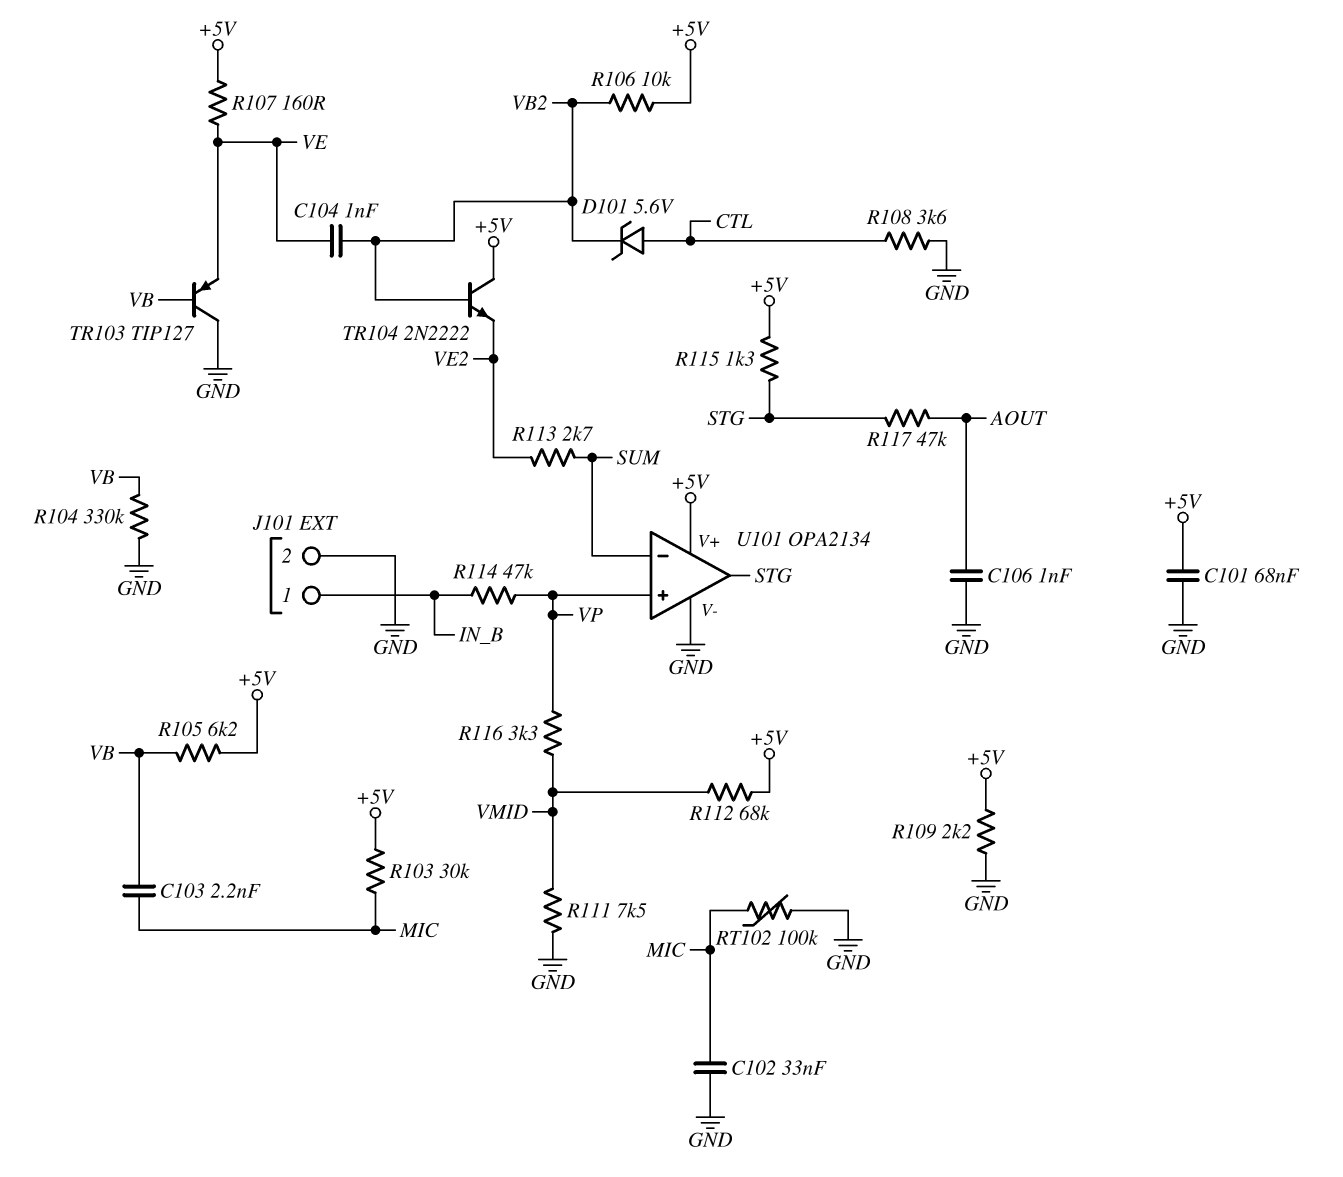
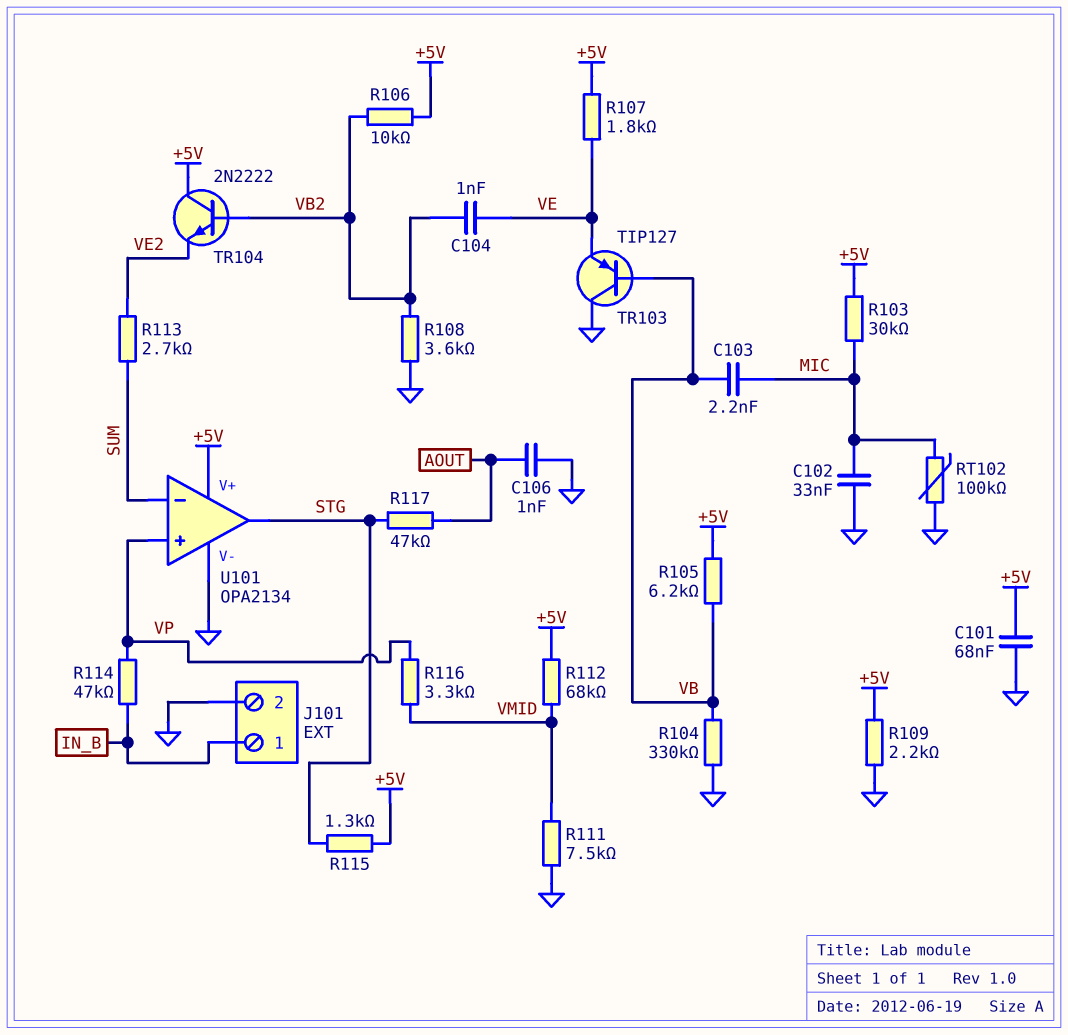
D101: zener 5.6V (A CTL, K VB2) -> none
R107: 160 (+5V, VE) -> 1.8k (+5V, VE)
R108: 3.6k (CTL, GND) -> 3.6k (GND, VB2)

